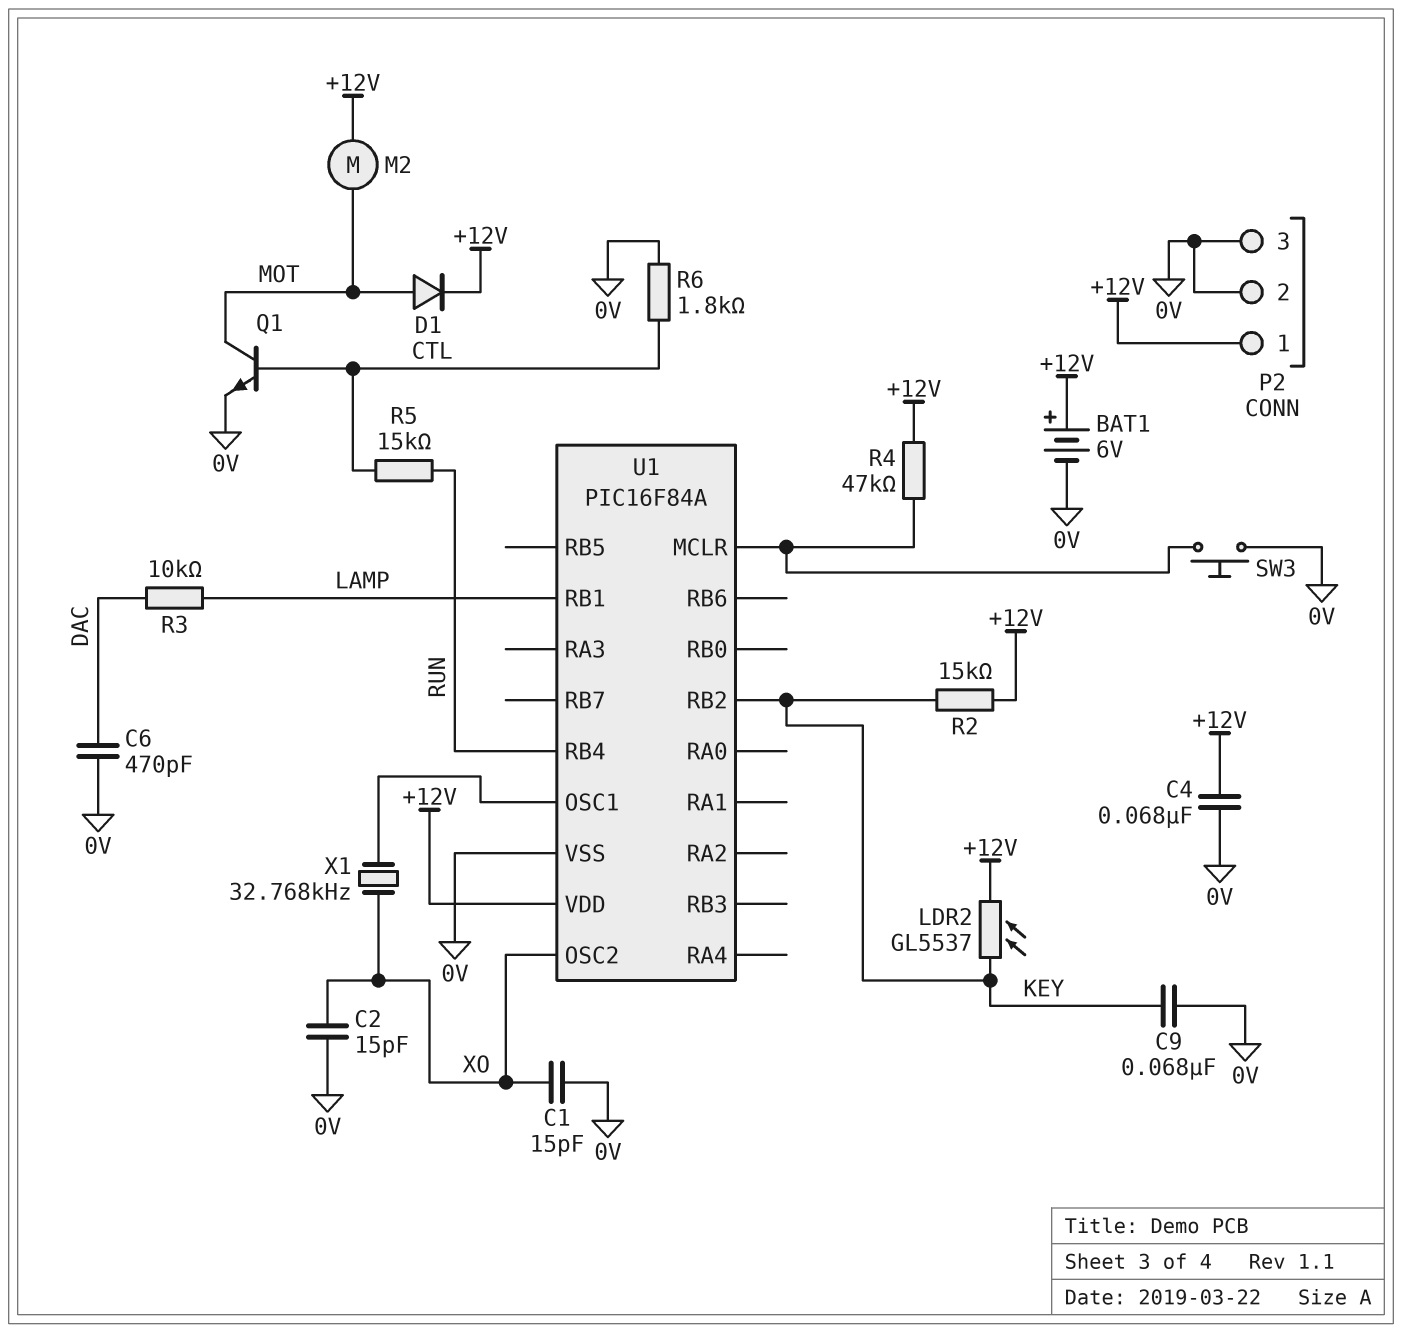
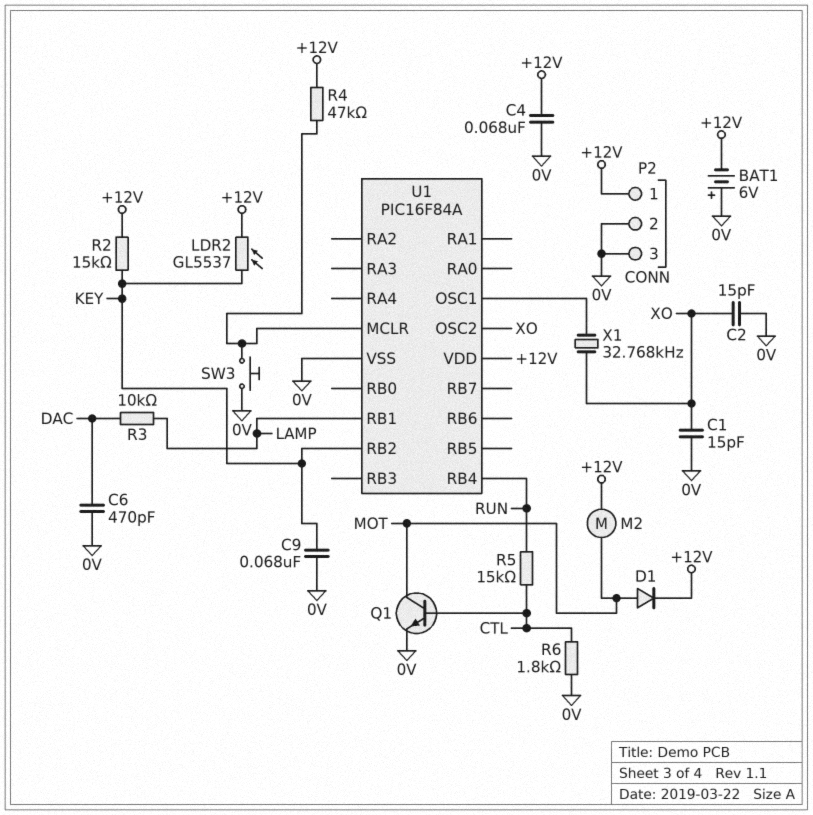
BAT1: 6V (plus +12V, minus 0V) -> 6V (plus 0V, minus +12V)

